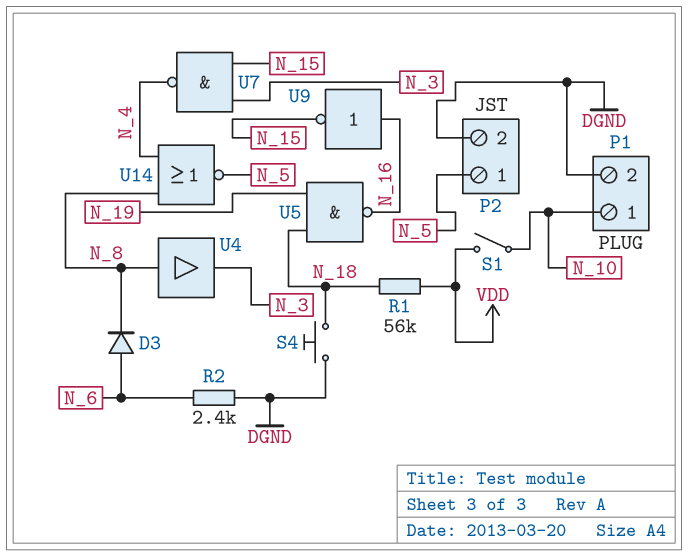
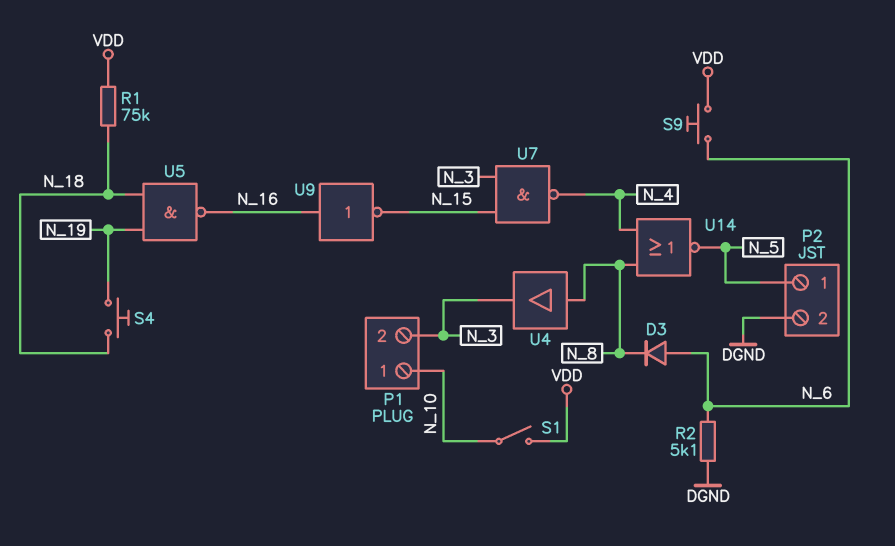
P1 pin 2: DGND -> N_3
R1: 56k (N_18, VDD) -> 75k (N_18, VDD)
R2: 2.4k (DGND, N_6) -> 5.1k (DGND, N_6)
S4: button (DGND, N_18) -> button (N_18, N_19)
S9: none -> button (N_6, VDD)

